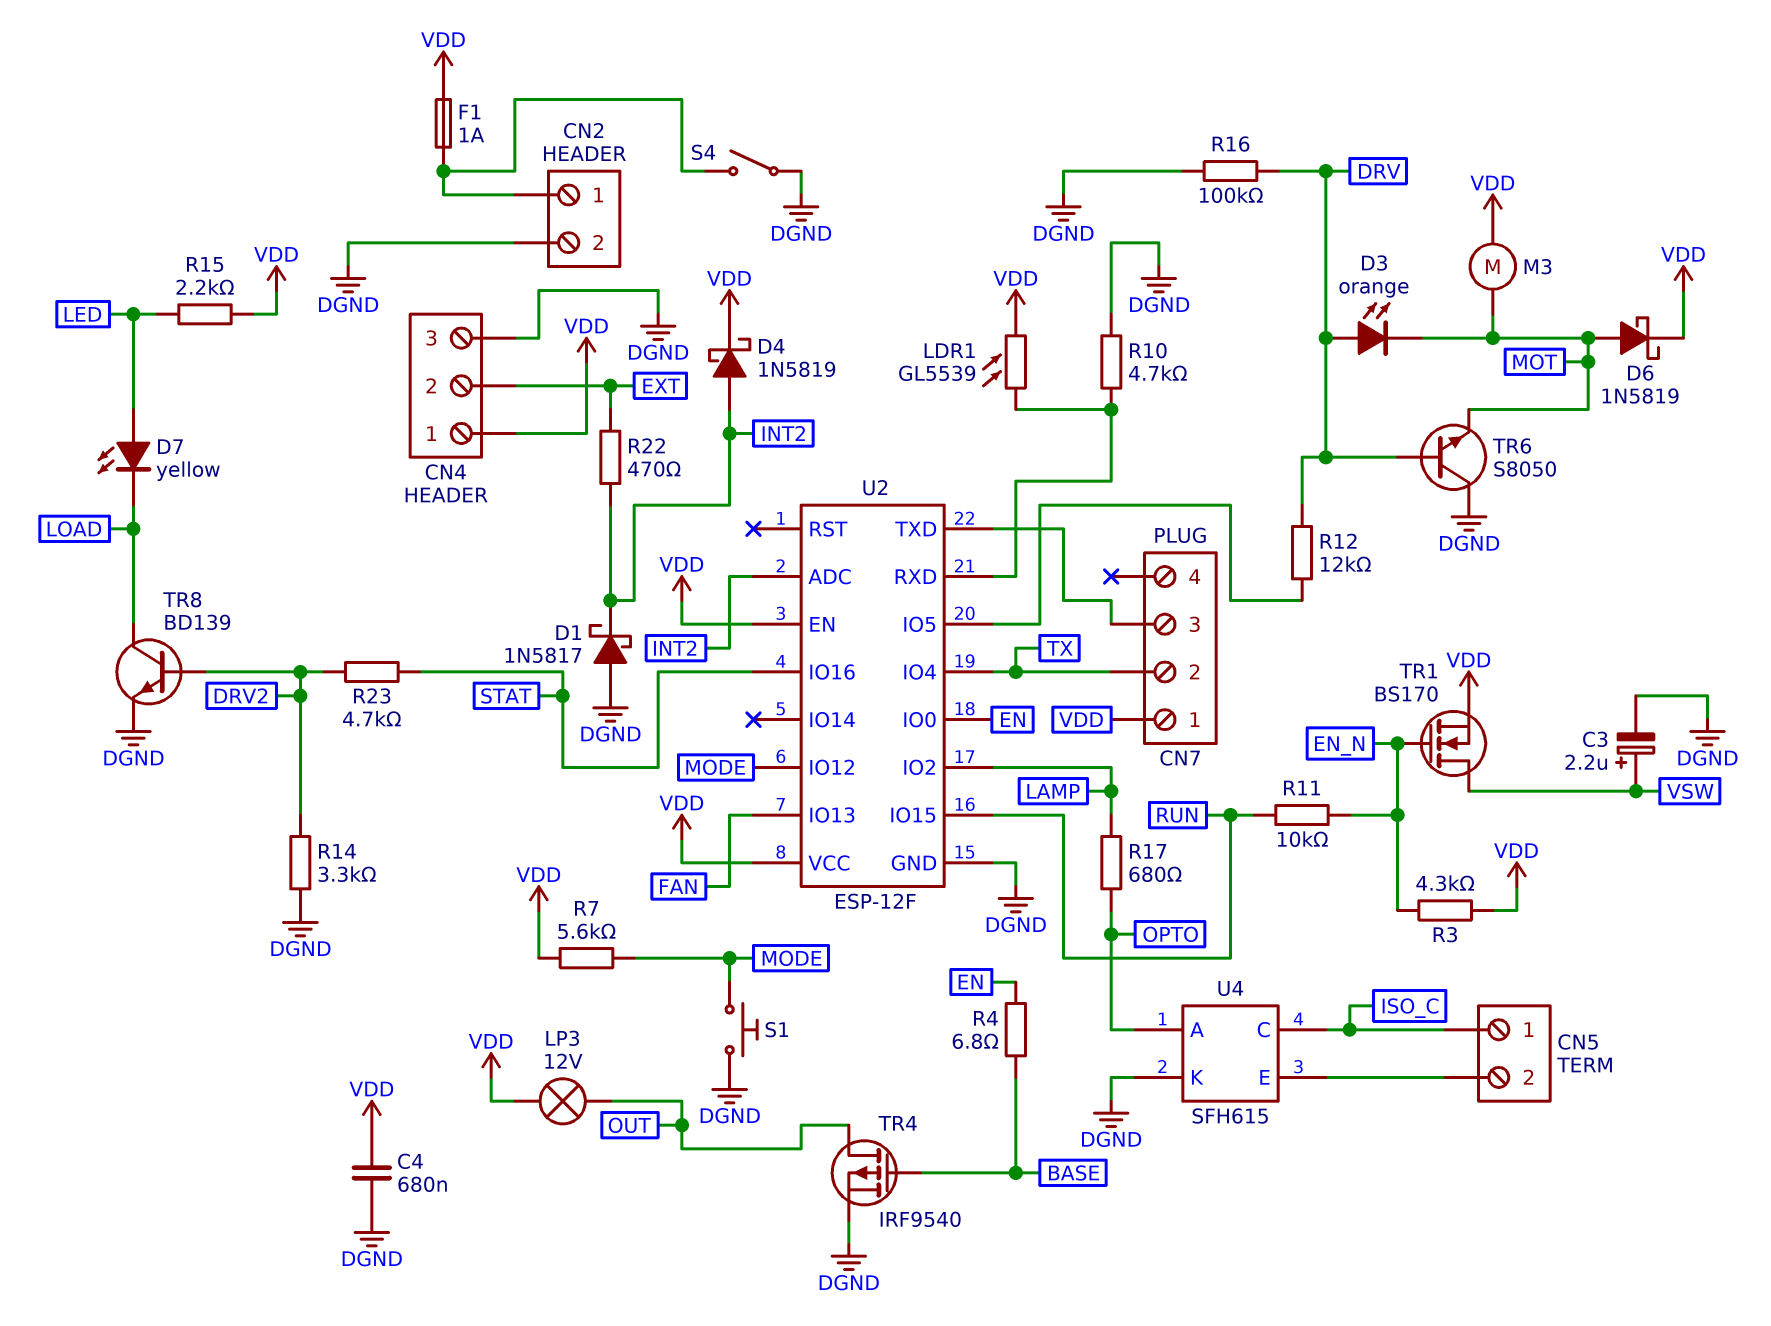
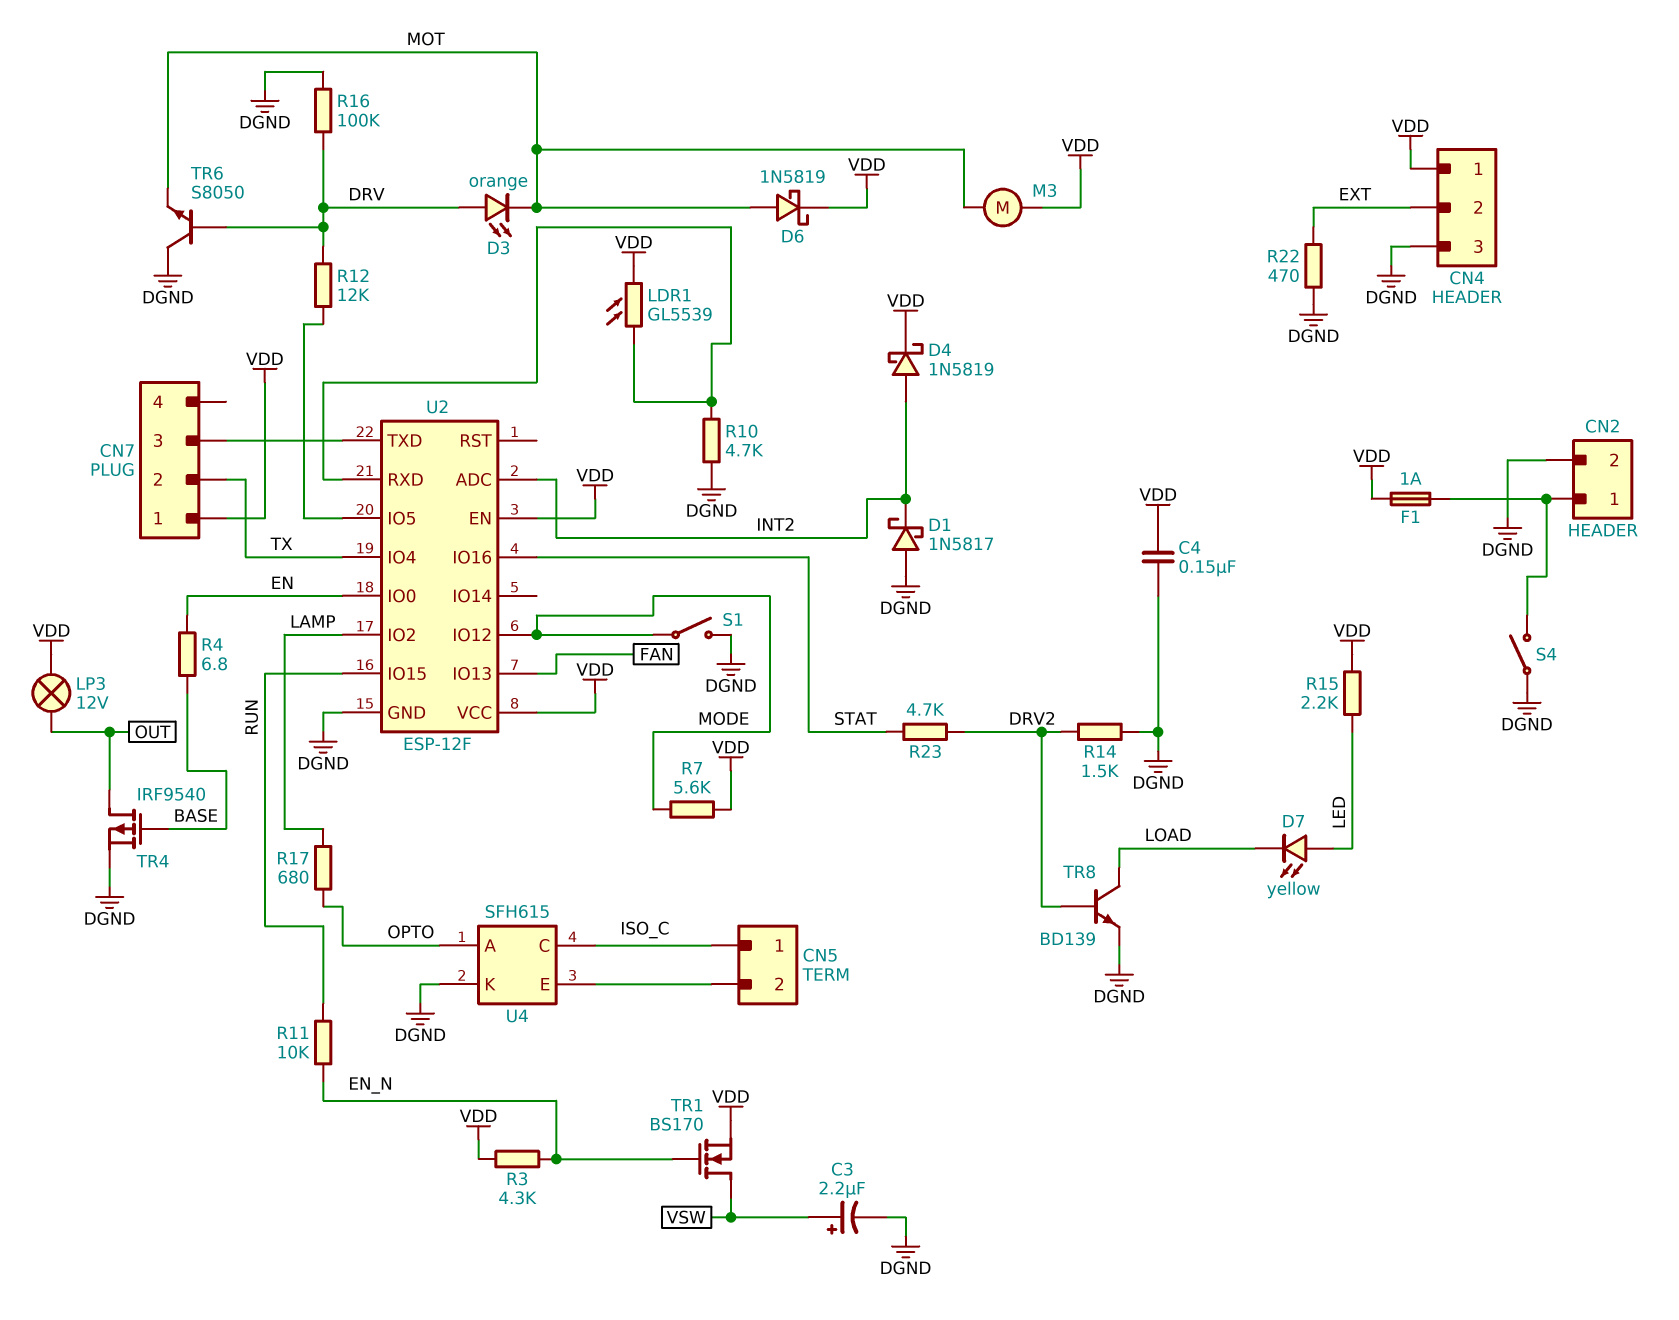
C4: 680nF (DGND, VDD) -> 150nF (DGND, VDD)
R14: 3.3k (DGND, DRV2) -> 1.5k (DGND, DRV2)
R22: 470 (EXT, INT2) -> 470 (DGND, EXT)
S1: button (DGND, MODE) -> switch (DGND, MODE)

